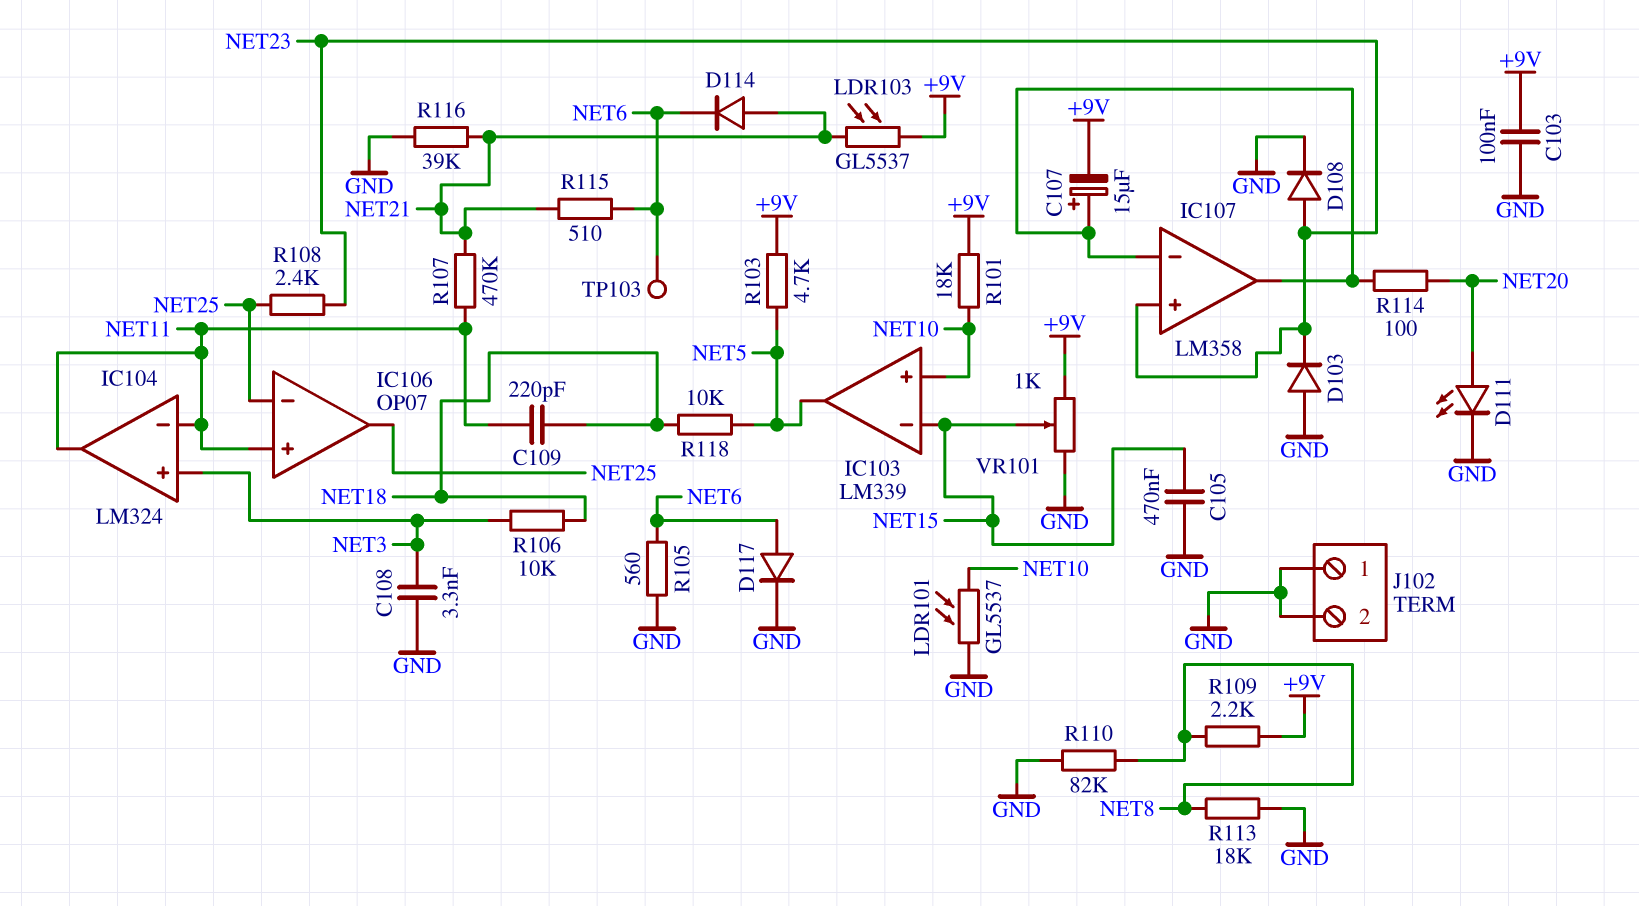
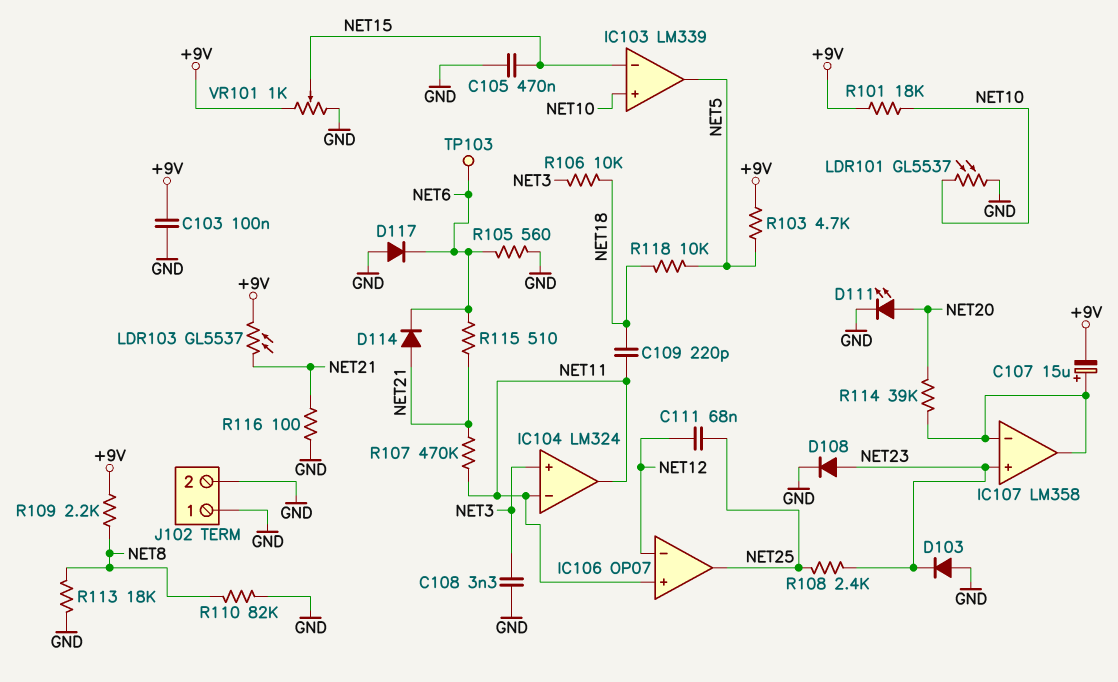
C111: none -> 68nF (NET12, NET25)
D117: diode (A NET6, K GND) -> diode (A GND, K NET6)
IC106 pin in-: NET25 -> NET12
R114: 100 (IC107/in-, NET20) -> 39k (IC107/in-, NET20)
R116: 39k (GND, NET21) -> 100 (GND, NET21)

